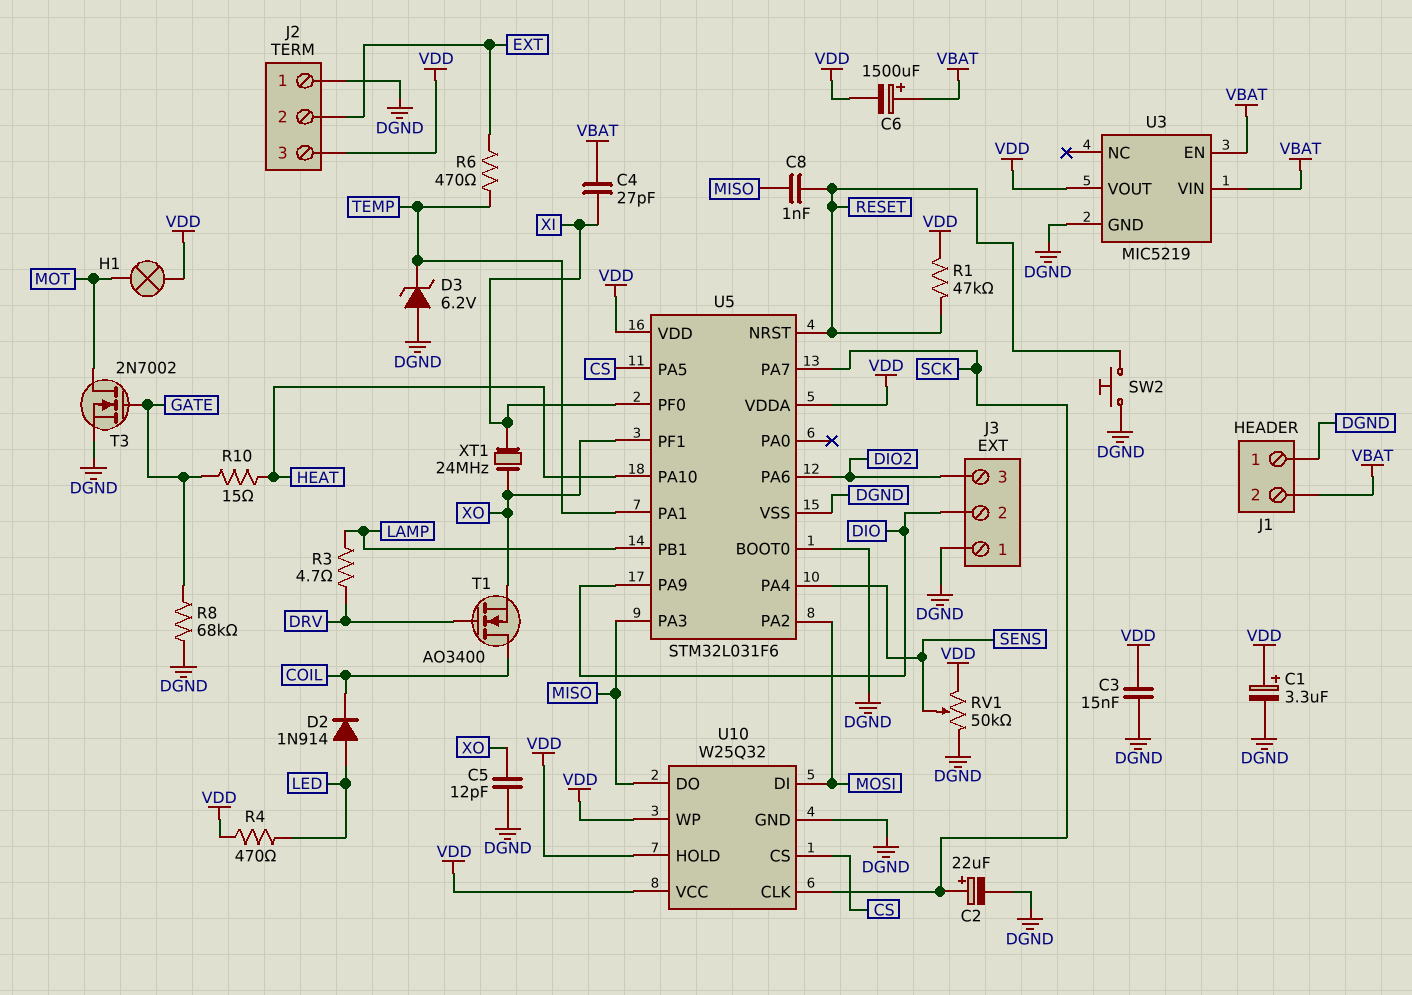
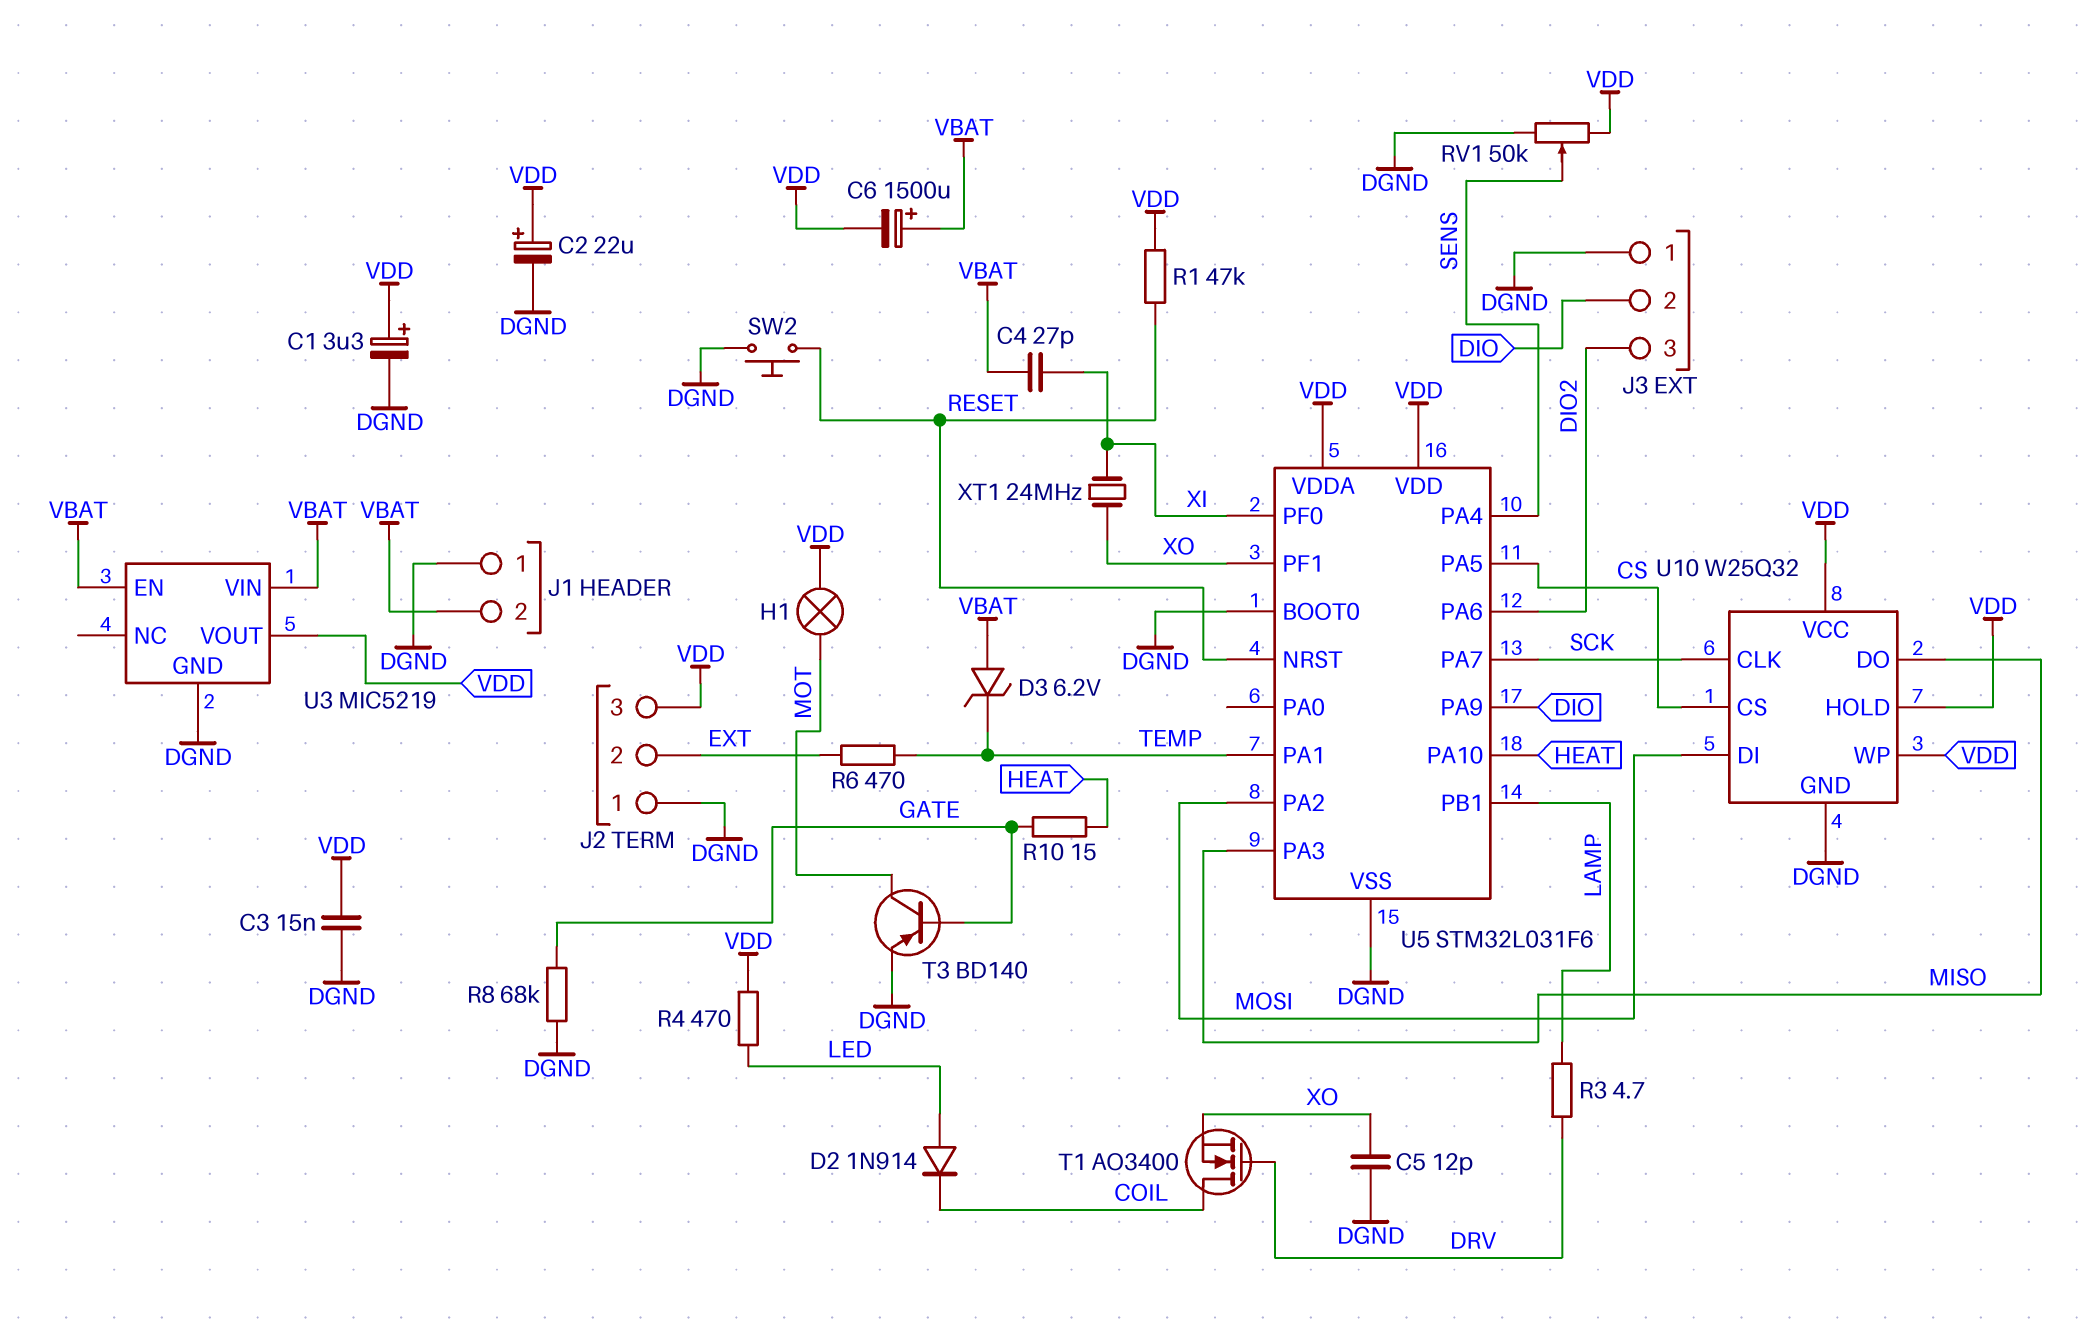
C2: 22uF (plus SCK, minus DGND) -> 22uF (plus VDD, minus DGND)
C8: 1nF (MISO, RESET) -> none
D3: zener 6.2V (A DGND, K TEMP) -> zener 6.2V (A VBAT, K TEMP)
T3: NMOS 2N7002 (G GATE, D MOT, S DGND) -> PNP BD140 (B GATE, C MOT, E DGND)

